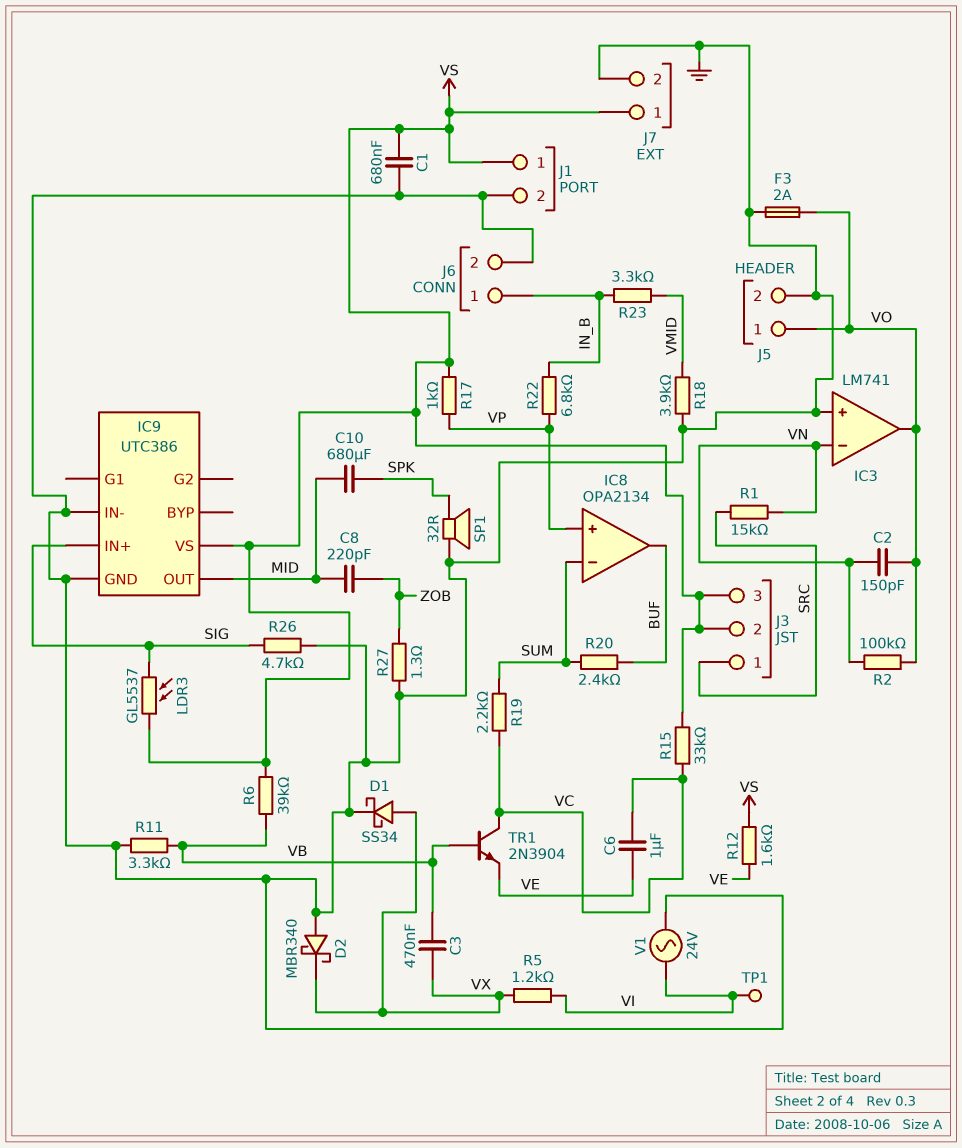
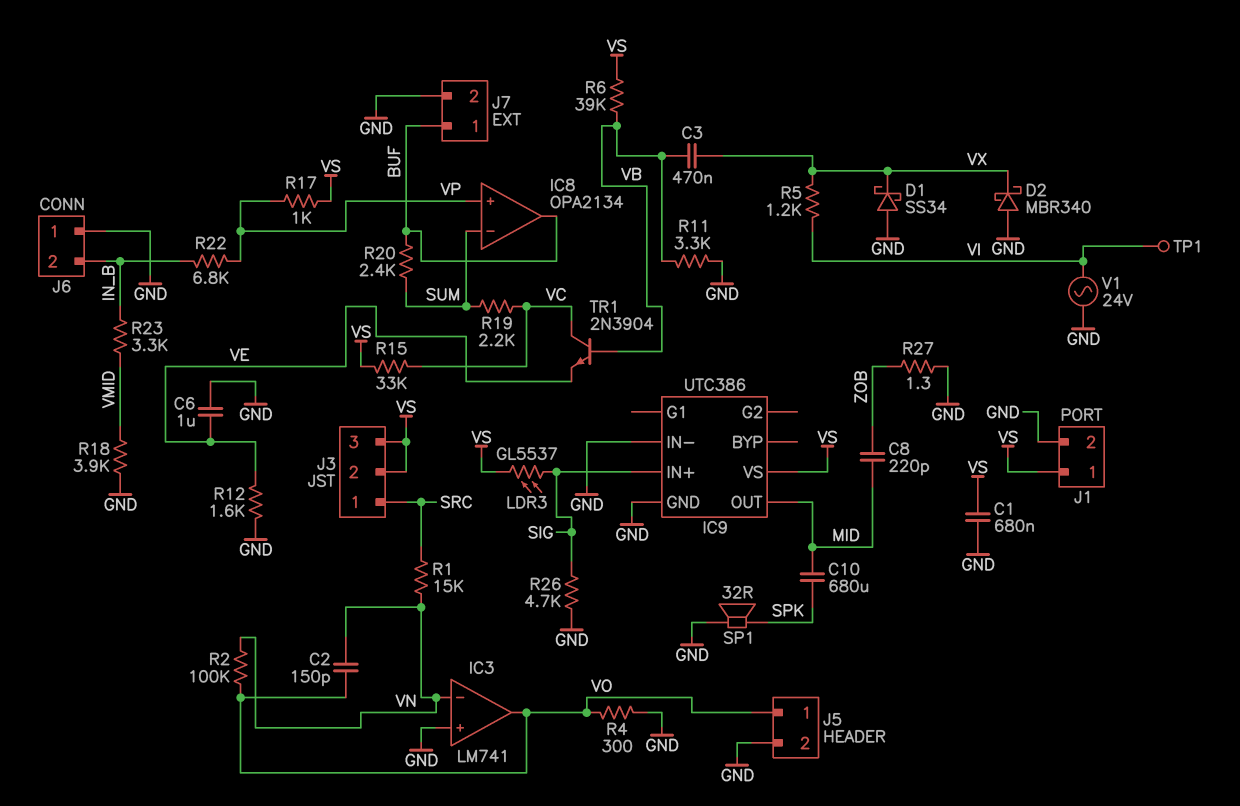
C6: 1uF (VC, VE) -> 1uF (GND, VE)
D1: schottky SS34 (A VX, K GND) -> schottky SS34 (A GND, K VX)
F3: 2A (GND, VO) -> none
J6 pin 1: IN_B -> GND
J6 pin 2: GND -> IN_B
J7 pin 1: VS -> BUF
R4: none -> 300 (GND, VO)
R12: 1.6k (VE, VS) -> 1.6k (GND, VE)

